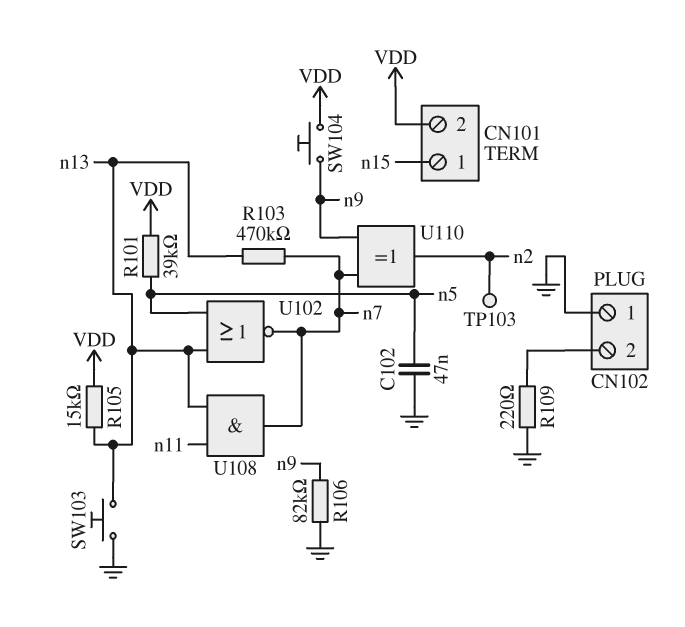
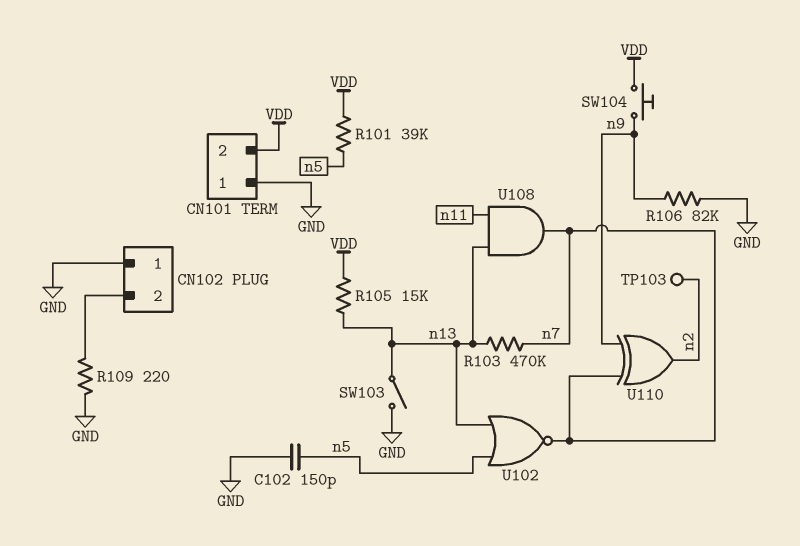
C102: 47nF (GND, n5) -> 150pF (GND, n5)
CN101 pin 1: n15 -> GND
SW103: button (GND, n13) -> switch (GND, n13)

